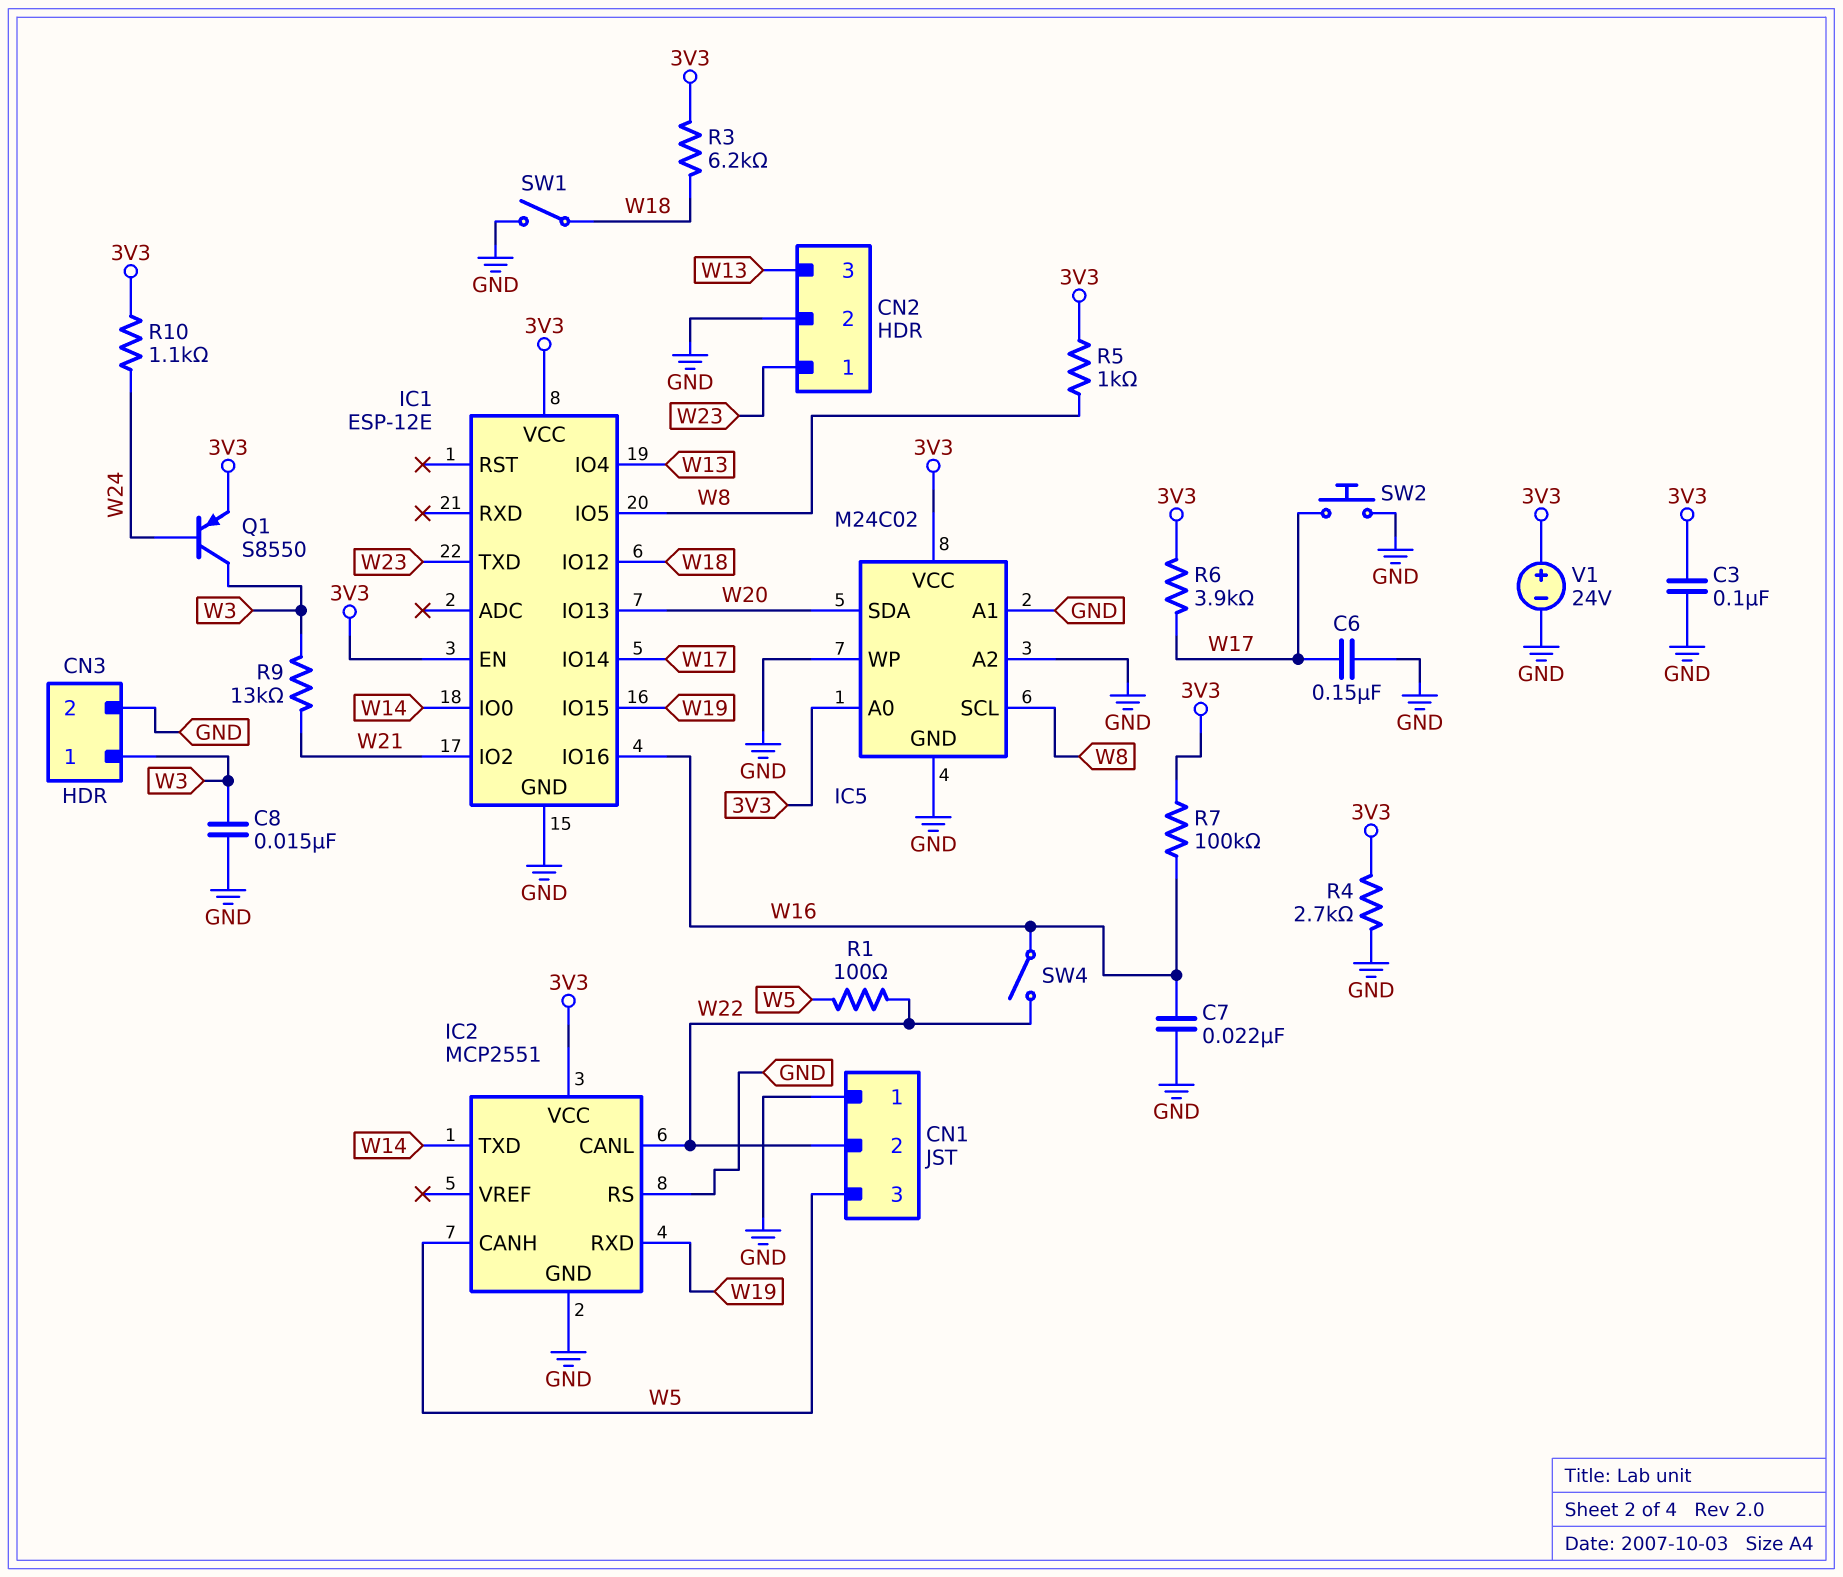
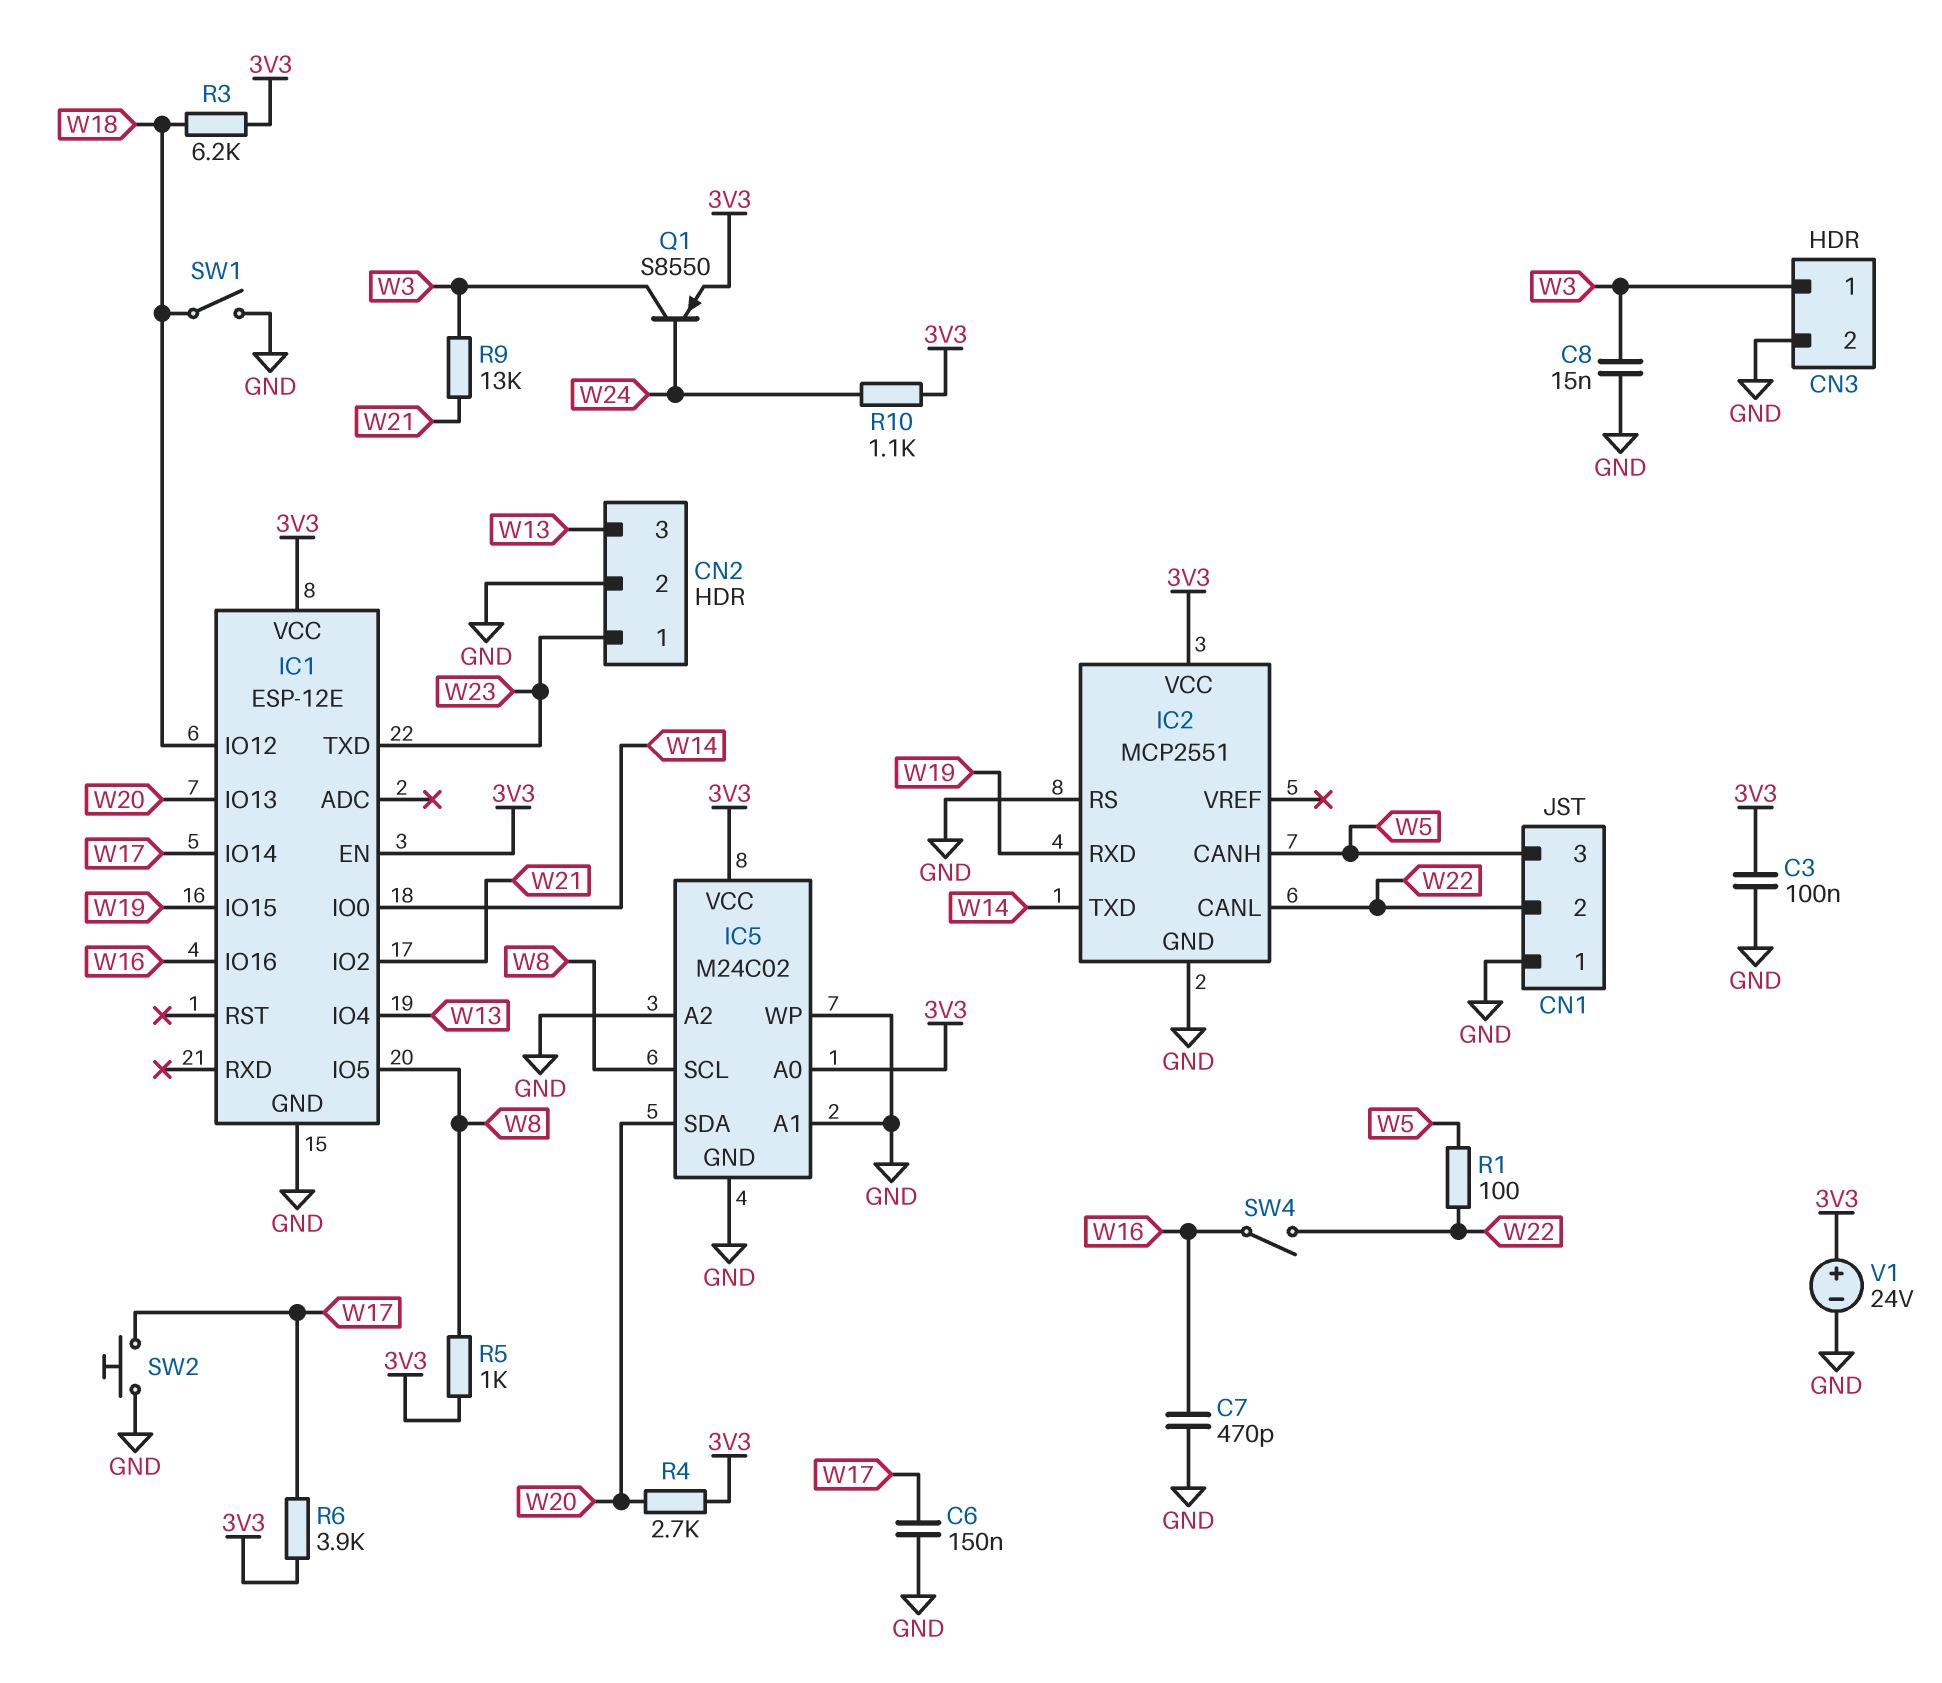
C7: 22nF (GND, W16) -> 470pF (GND, W16)
R4: 2.7k (3V3, GND) -> 2.7k (3V3, W20)
R7: 100k (3V3, W16) -> none

